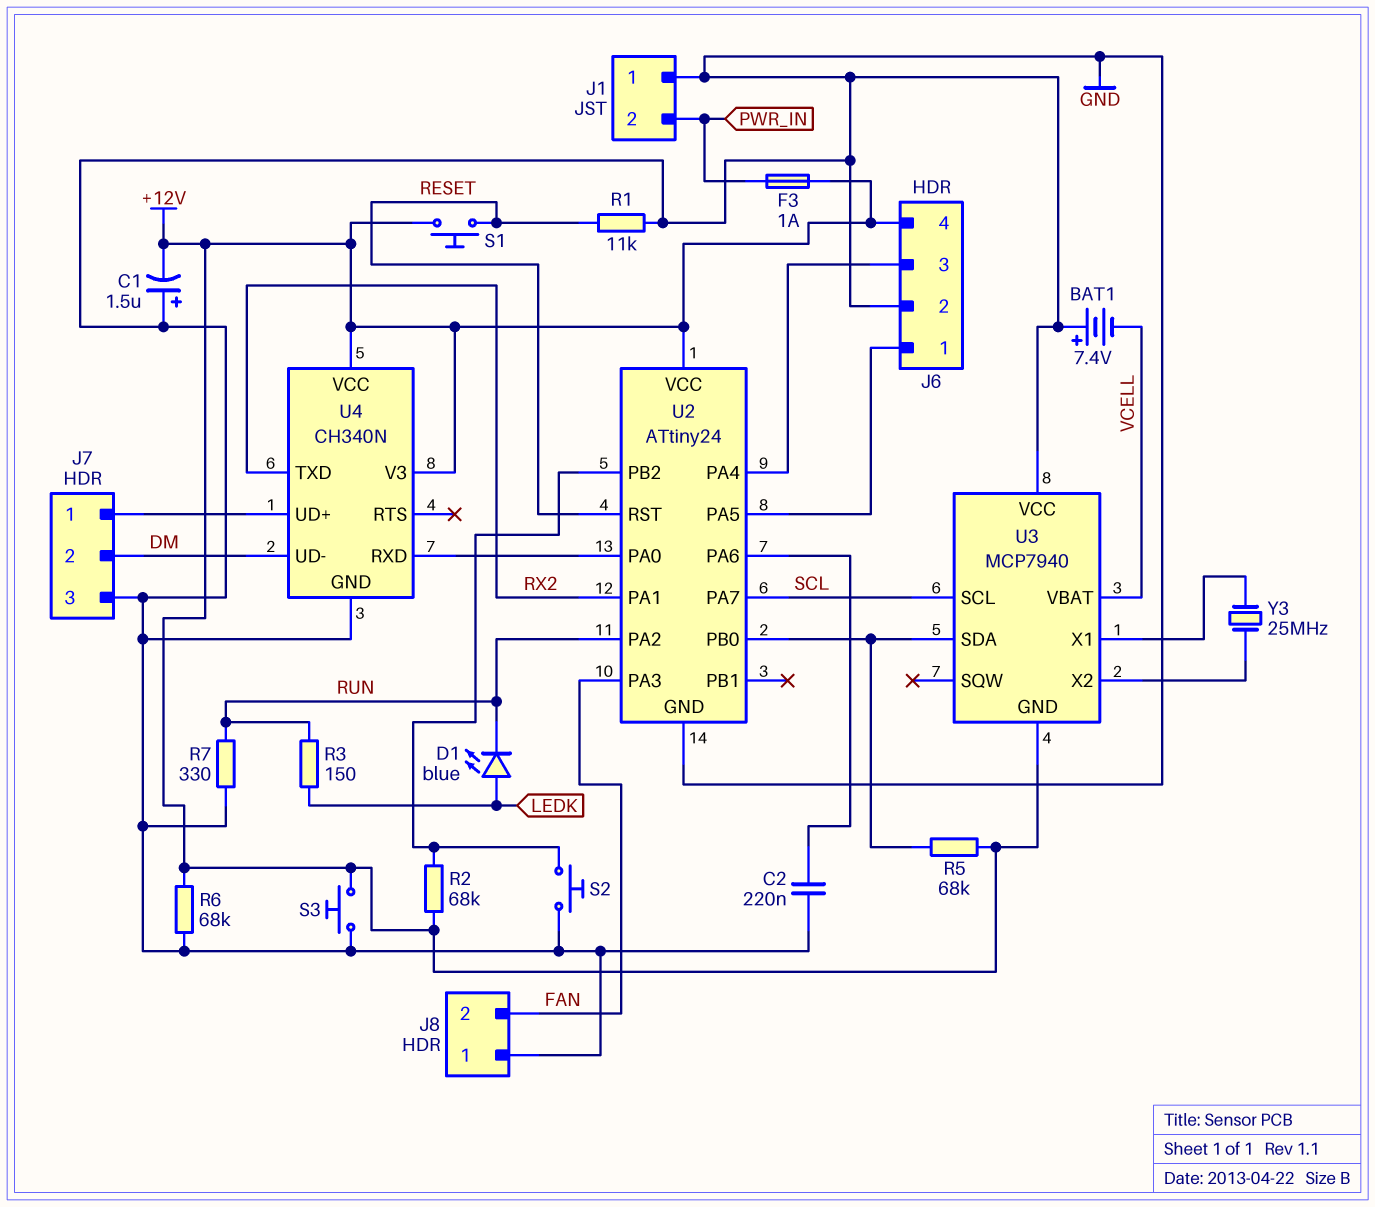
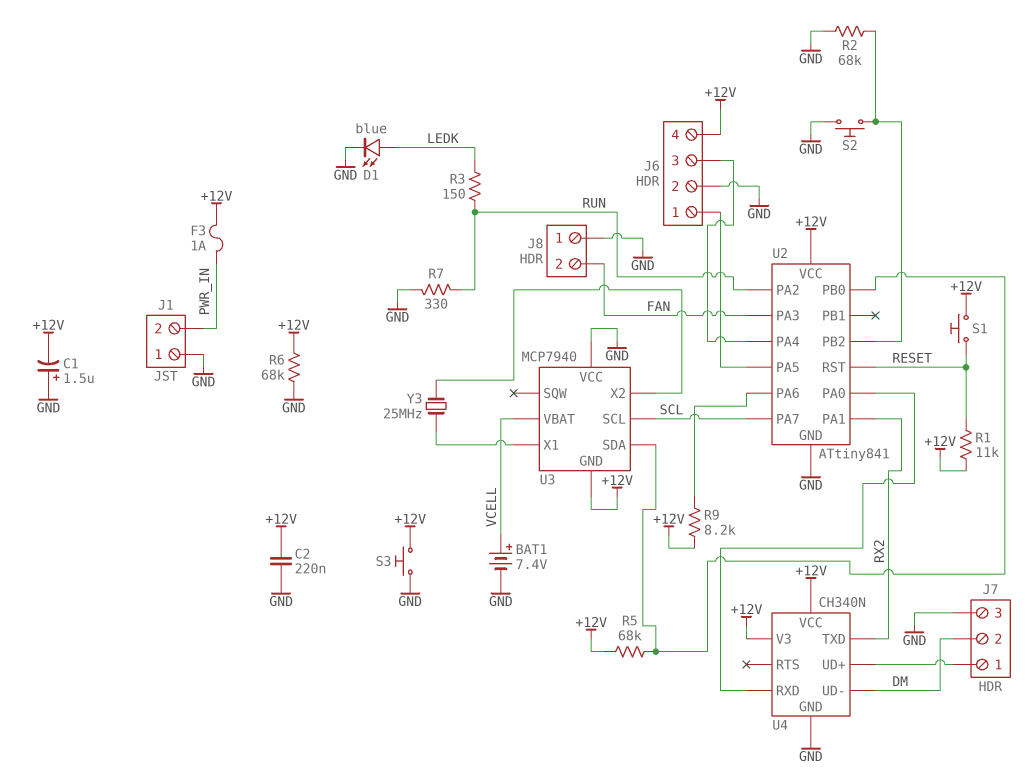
BAT1: 7.4V (plus GND, minus VCELL) -> 7.4V (plus VCELL, minus GND)
C2: 220nF (GND, U2/PA6) -> 220nF (+12V, GND)
D1: LED blue (A LEDK, K RUN) -> LED blue (A LEDK, K GND)
R1: 11k (GND, RESET) -> 11k (+12V, RESET)
R2: 68k (+12V, U2/PB2) -> 68k (GND, U2/PB2)
R9: none -> 8.2k (+12V, U2/PA6)
U2: ATtiny24 -> ATtiny841

